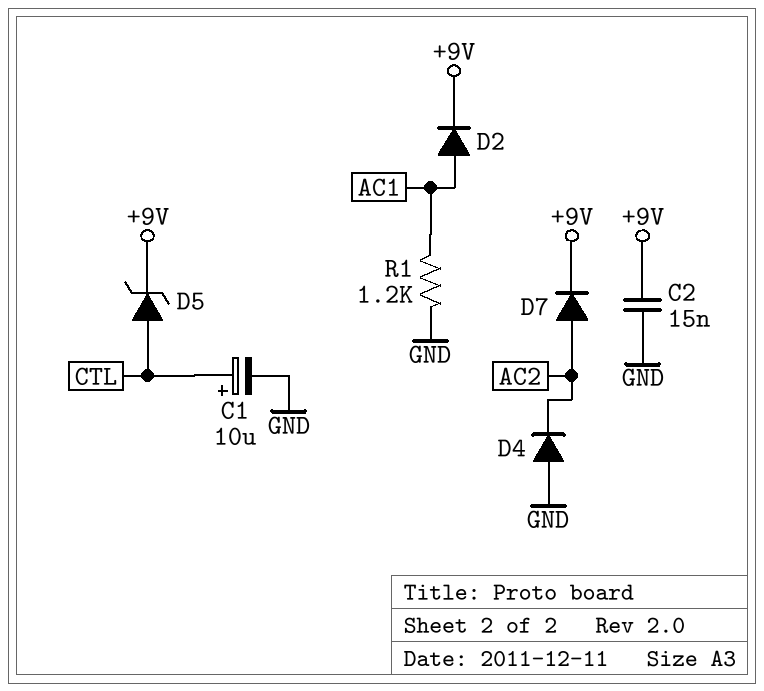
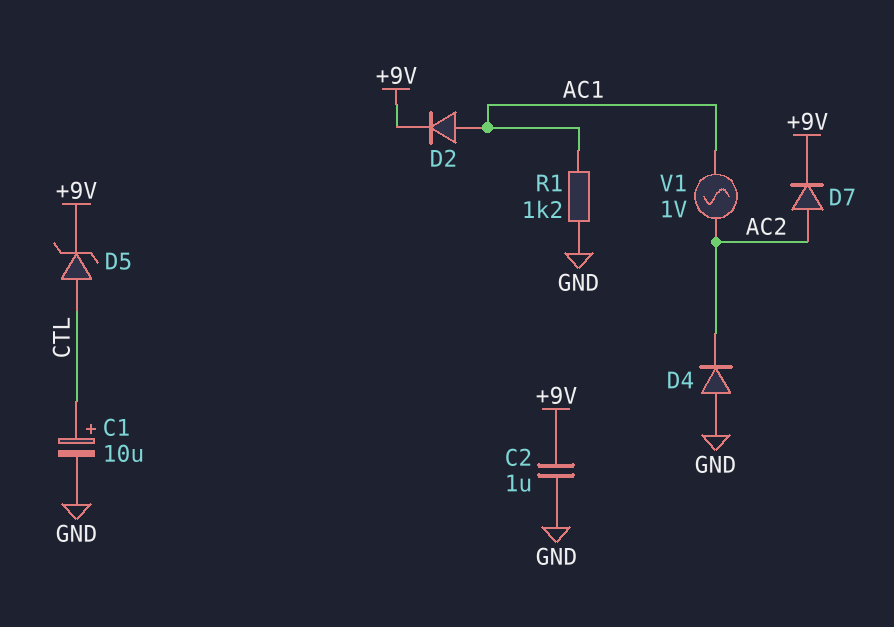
C2: 15nF (+9V, GND) -> 1uF (+9V, GND)
V1: none -> AC 1V (AC1, AC2)

